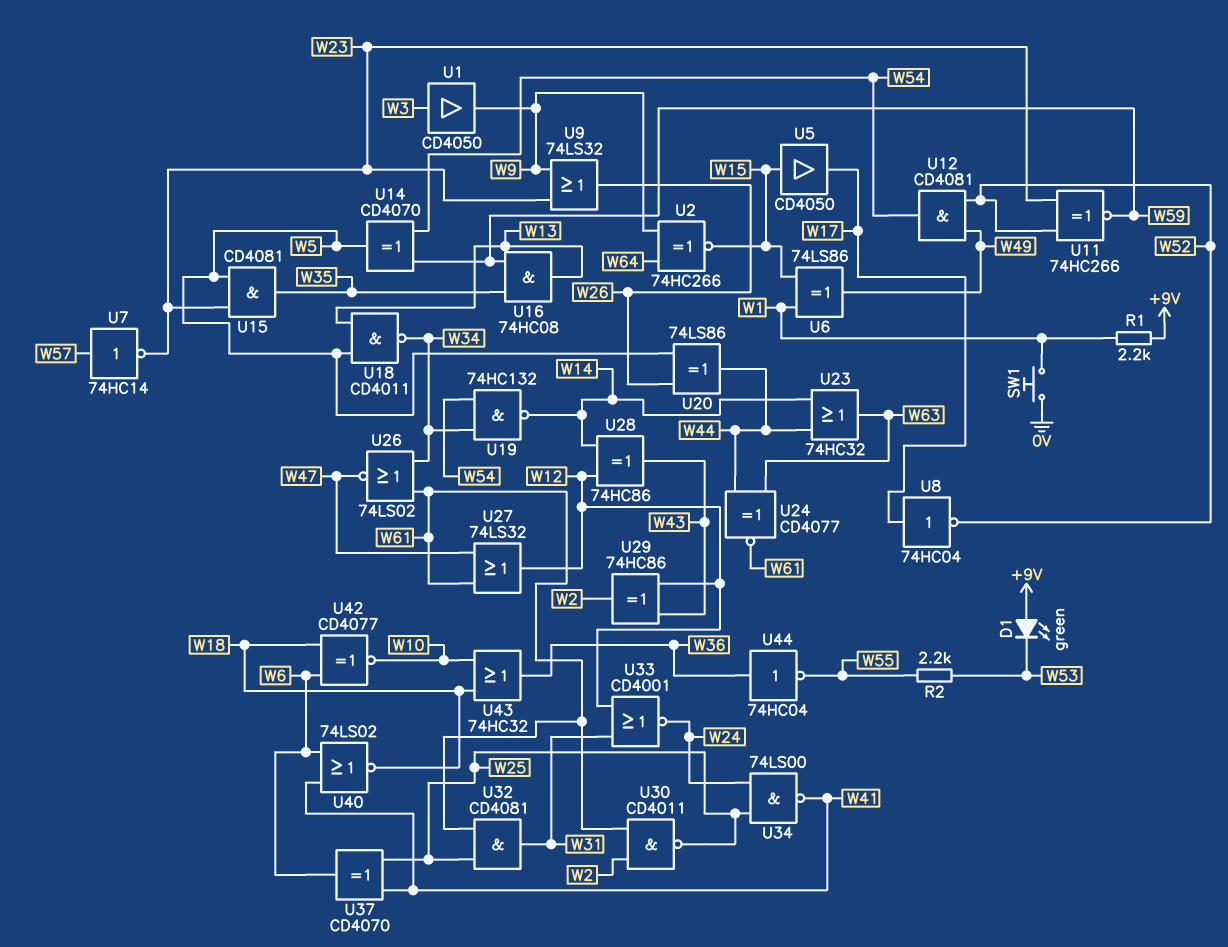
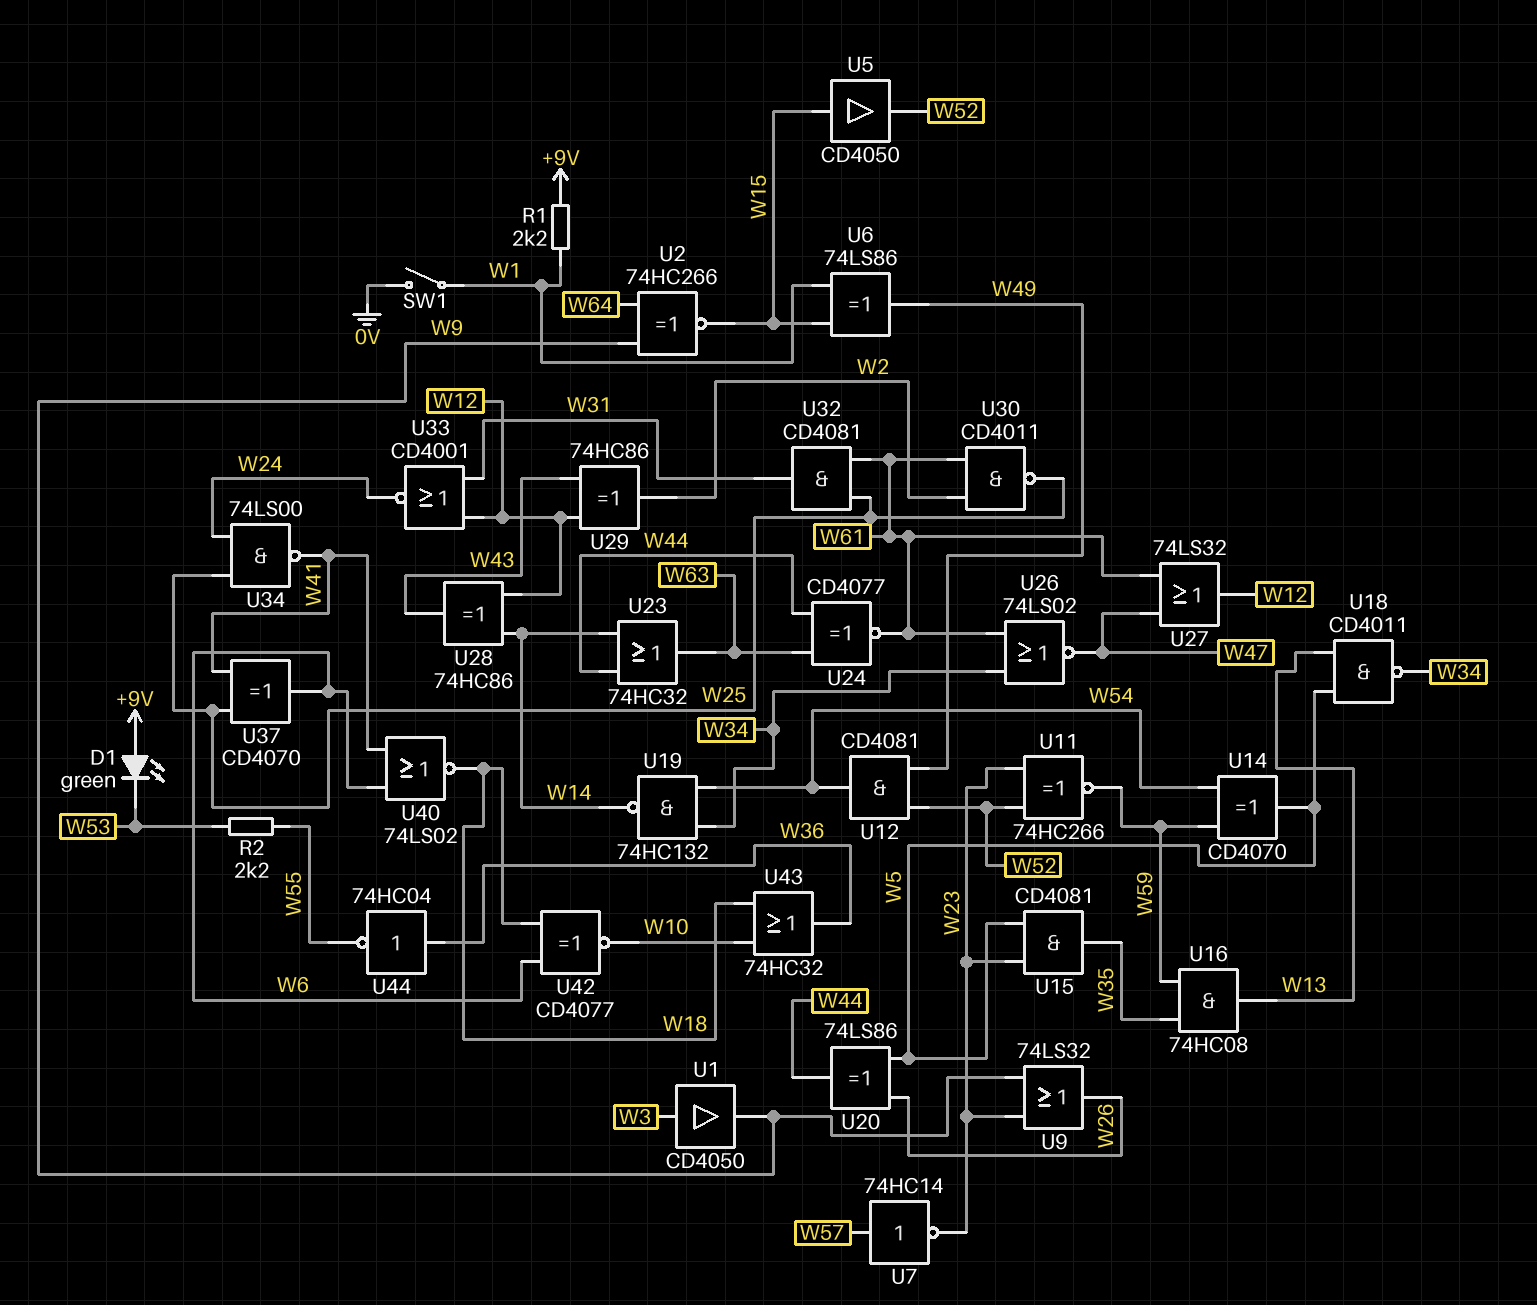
SW1: button (0V, W1) -> switch (0V, W1)
U5: buffer CD4050 (in W15, out W17) -> buffer CD4050 (in W15, out W52)
U8: NOT 74HC04 (in W17, out W52) -> none

